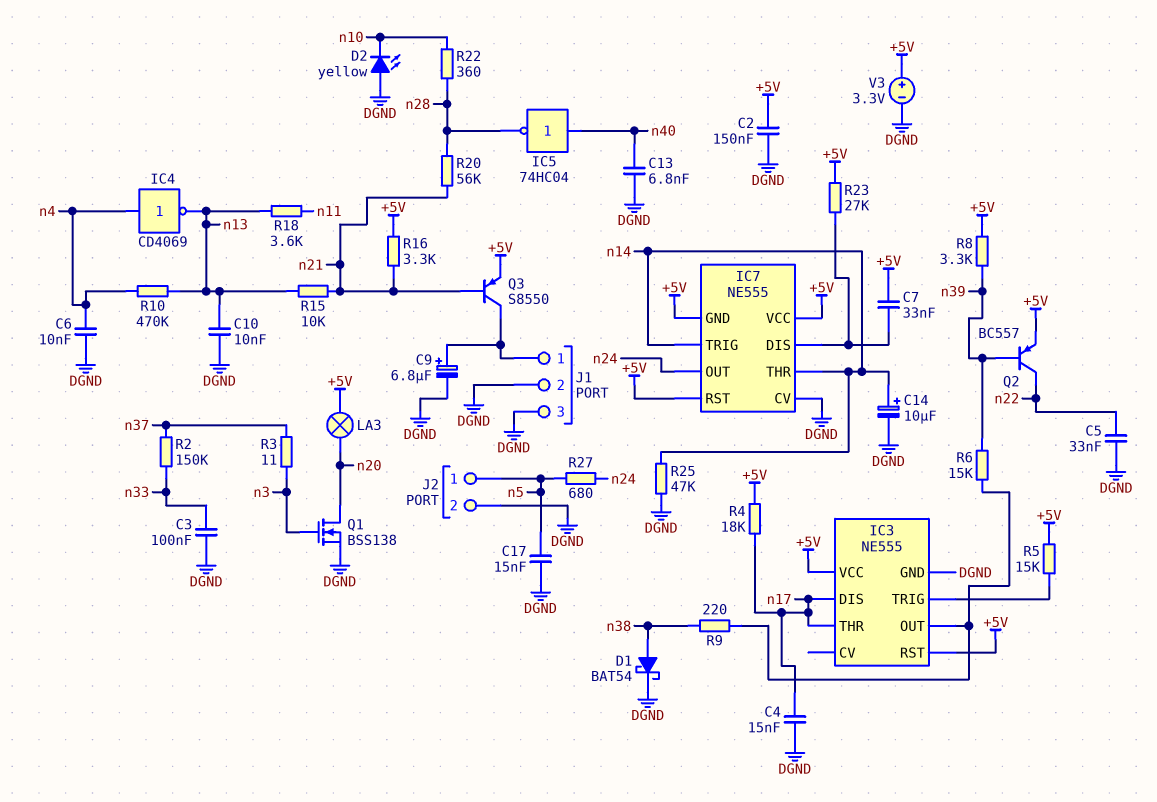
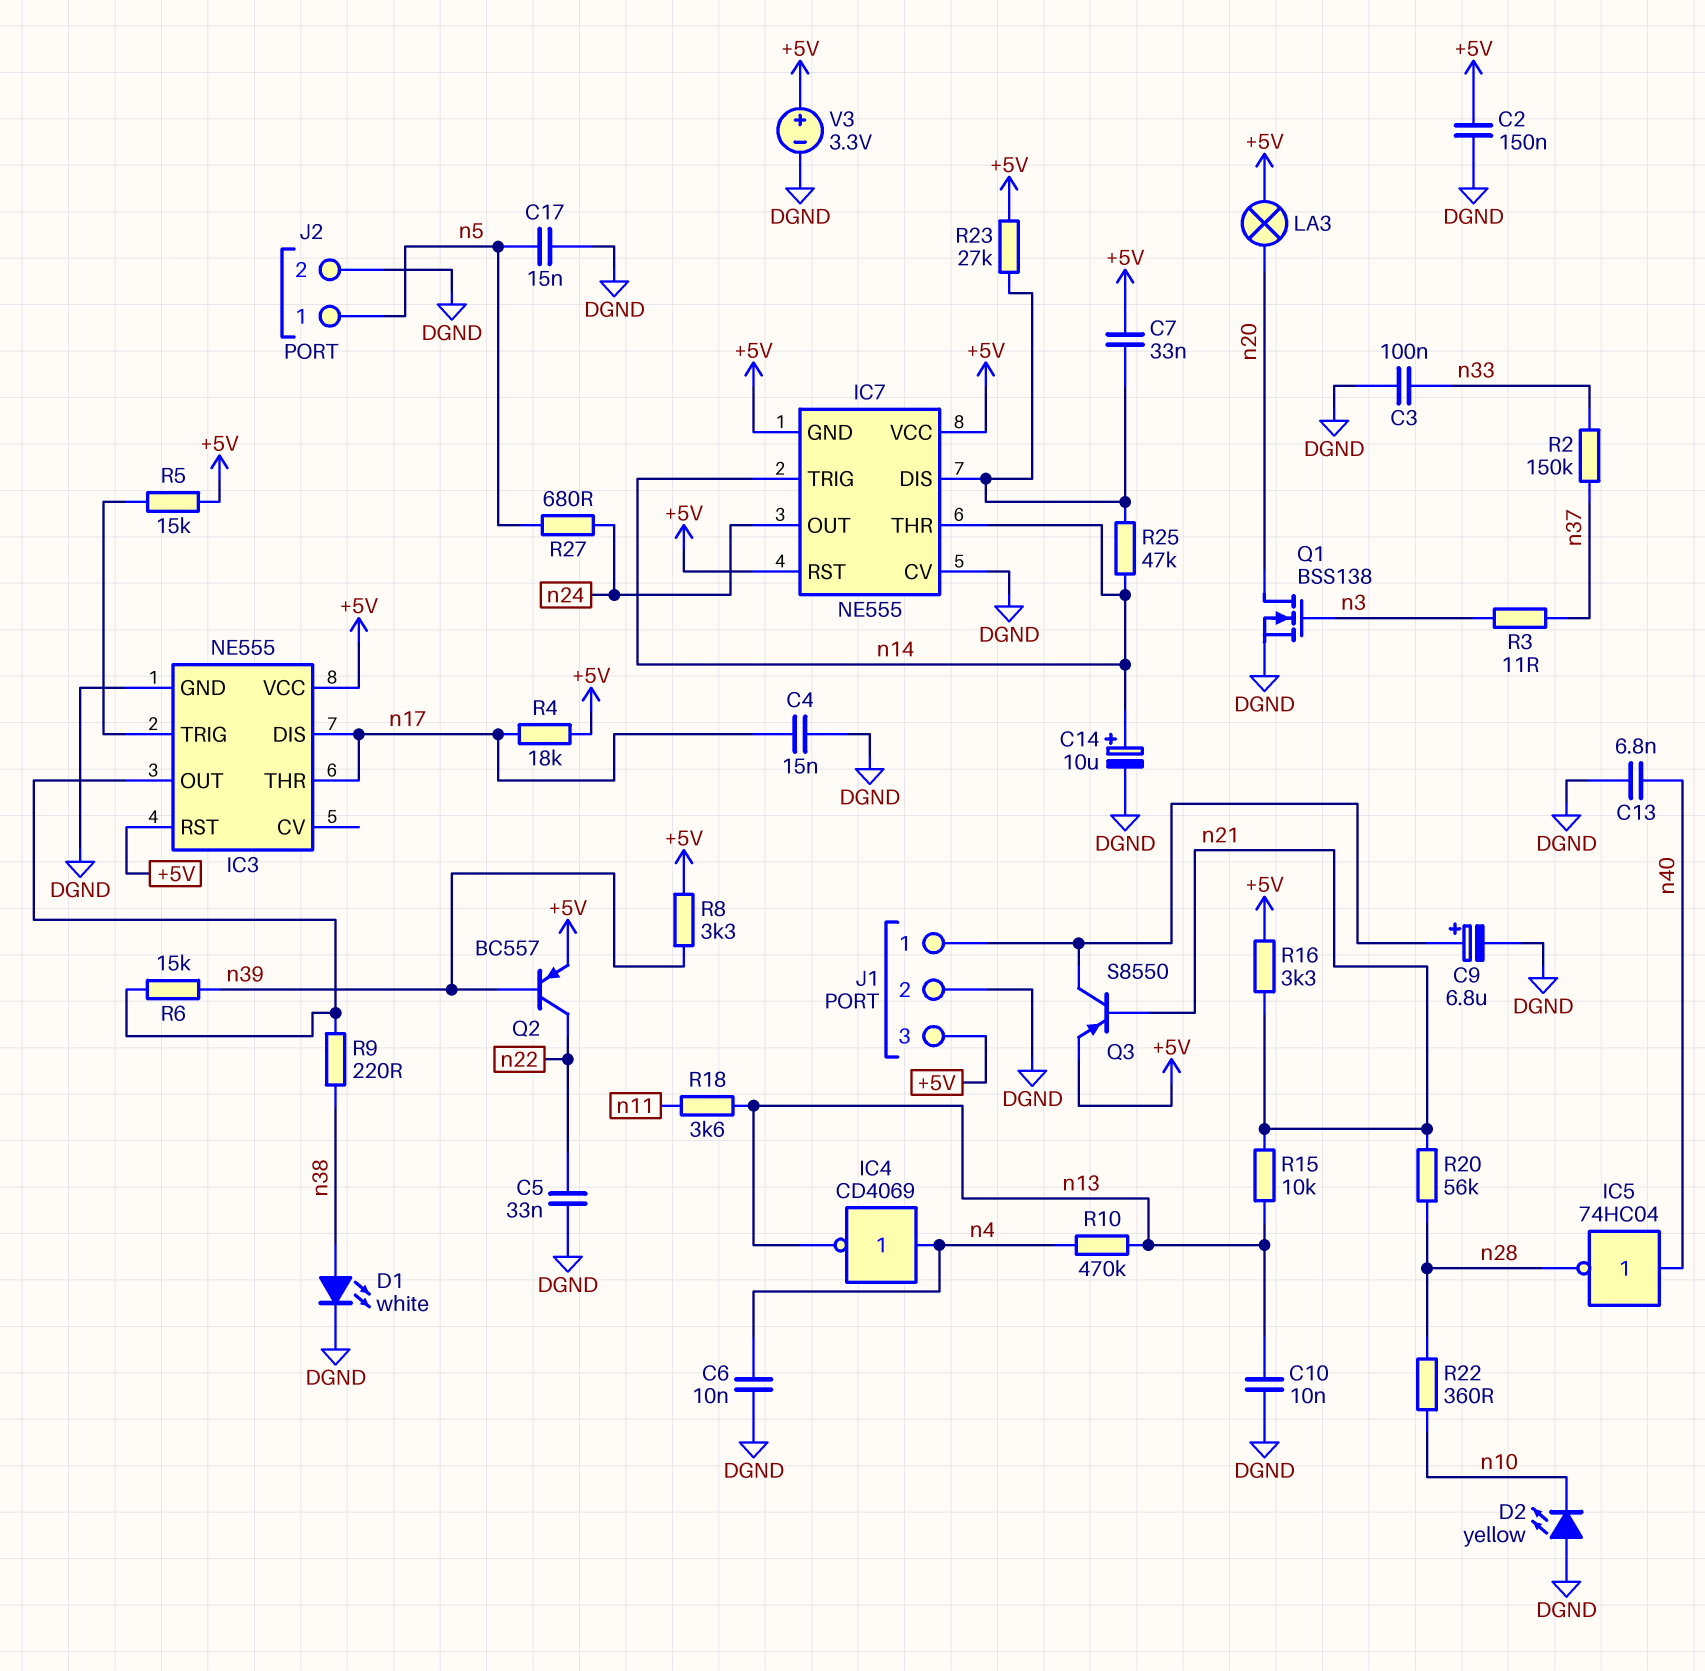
D1: schottky BAT54 (A n38, K DGND) -> LED white (A n38, K DGND)
J1 pin 3: DGND -> +5V
R25: 47k (DGND, n14) -> 47k (IC7/DIS, n14)

